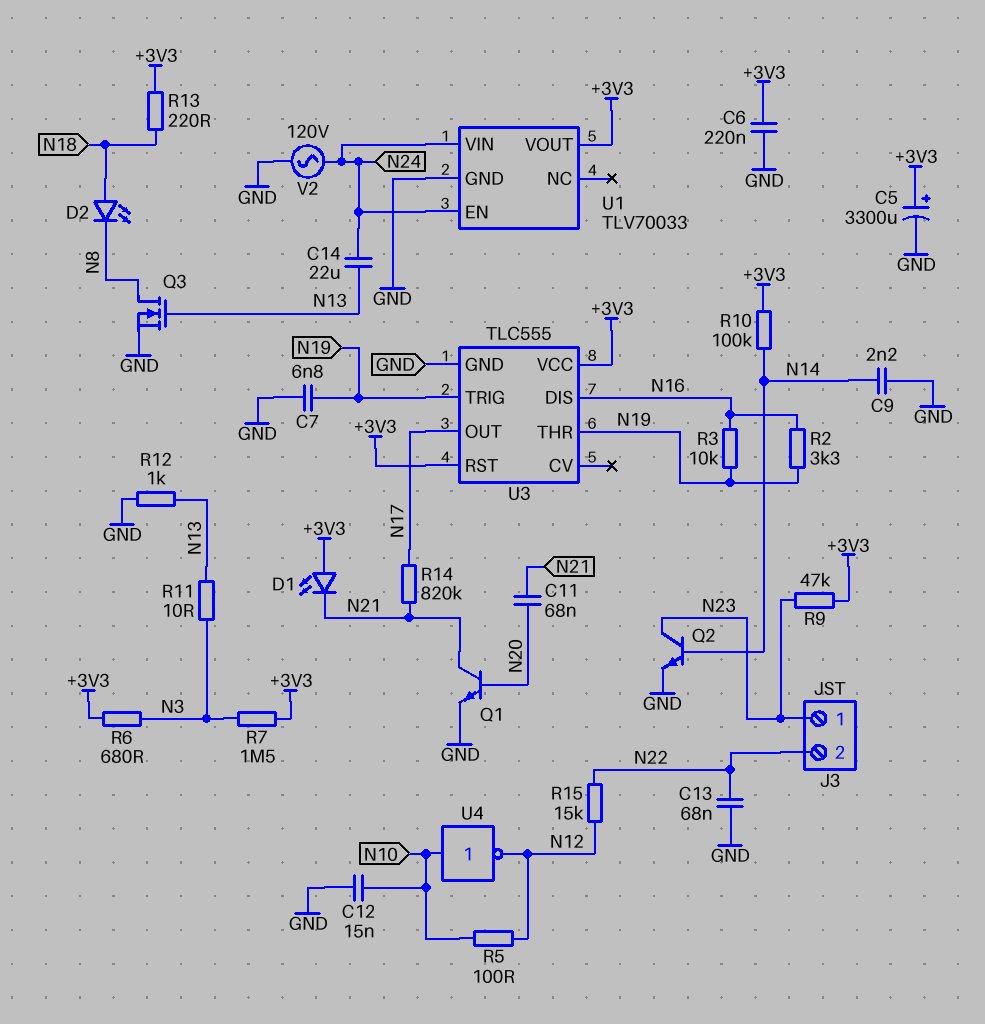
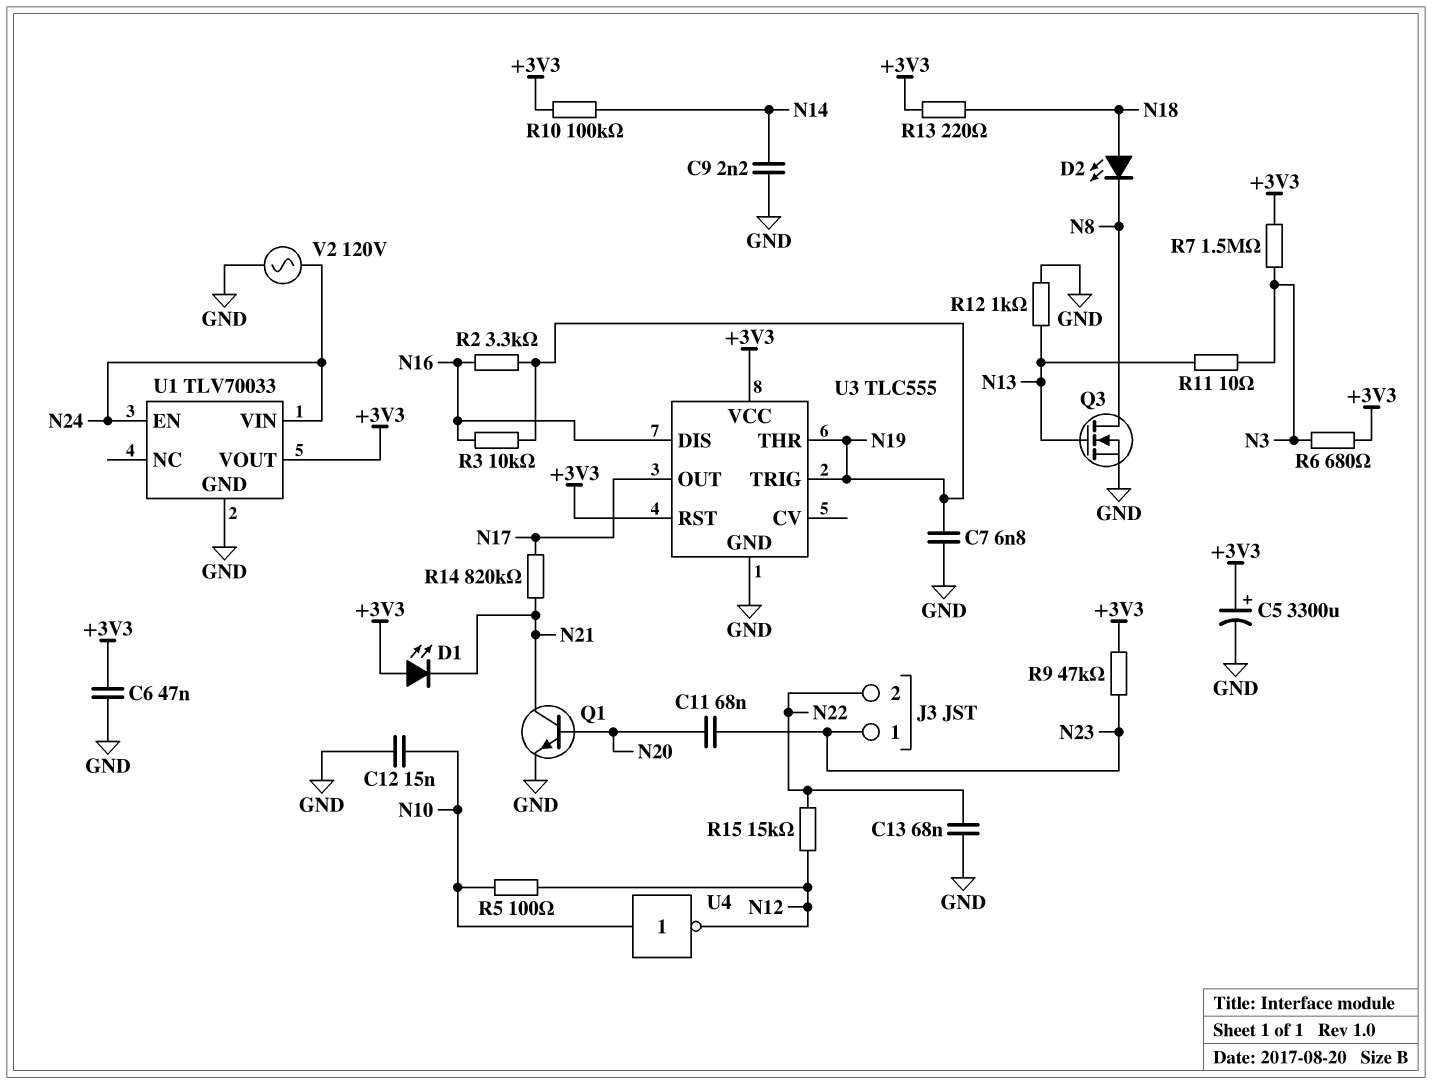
C6: 220nF (+3V3, GND) -> 47nF (+3V3, GND)
C11: 68nF (N20, N21) -> 68nF (N20, N23)
C14: 22uF (N13, N24) -> none
Q2: NPN (B N14, C N23, E GND) -> none

